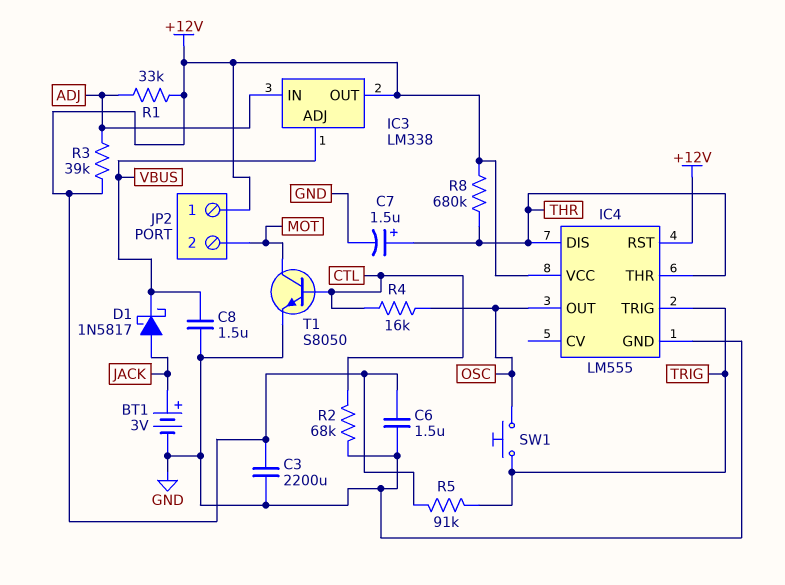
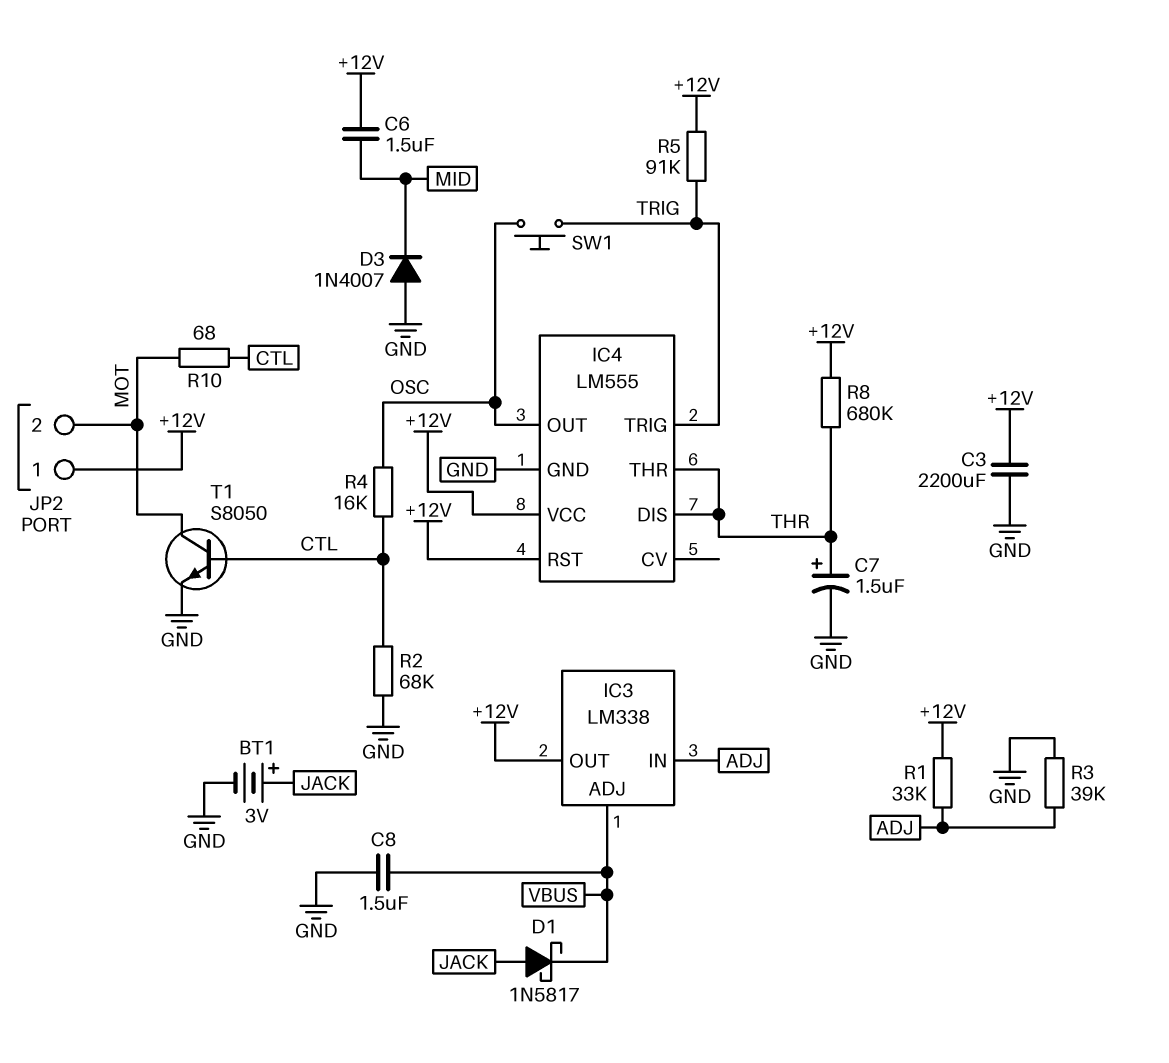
C6: 1.5uF (+12V, GND) -> 1.5uF (+12V, MID)
D3: none -> diode 1N4007 (A GND, K MID)
R3: 39k (+12V, ADJ) -> 39k (ADJ, GND)
R10: none -> 68 (CTL, MOT)

